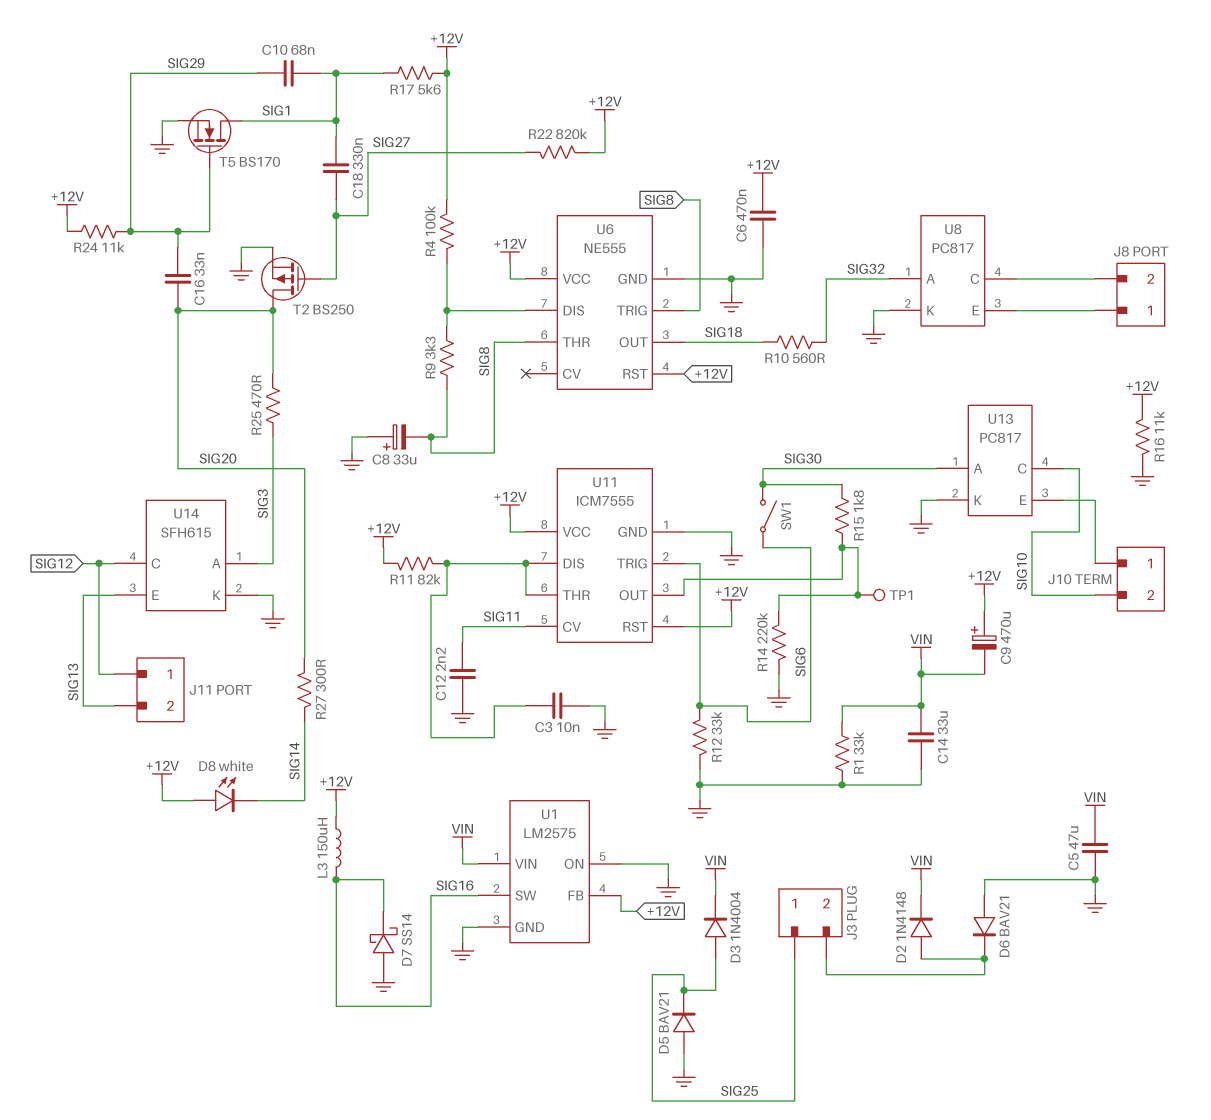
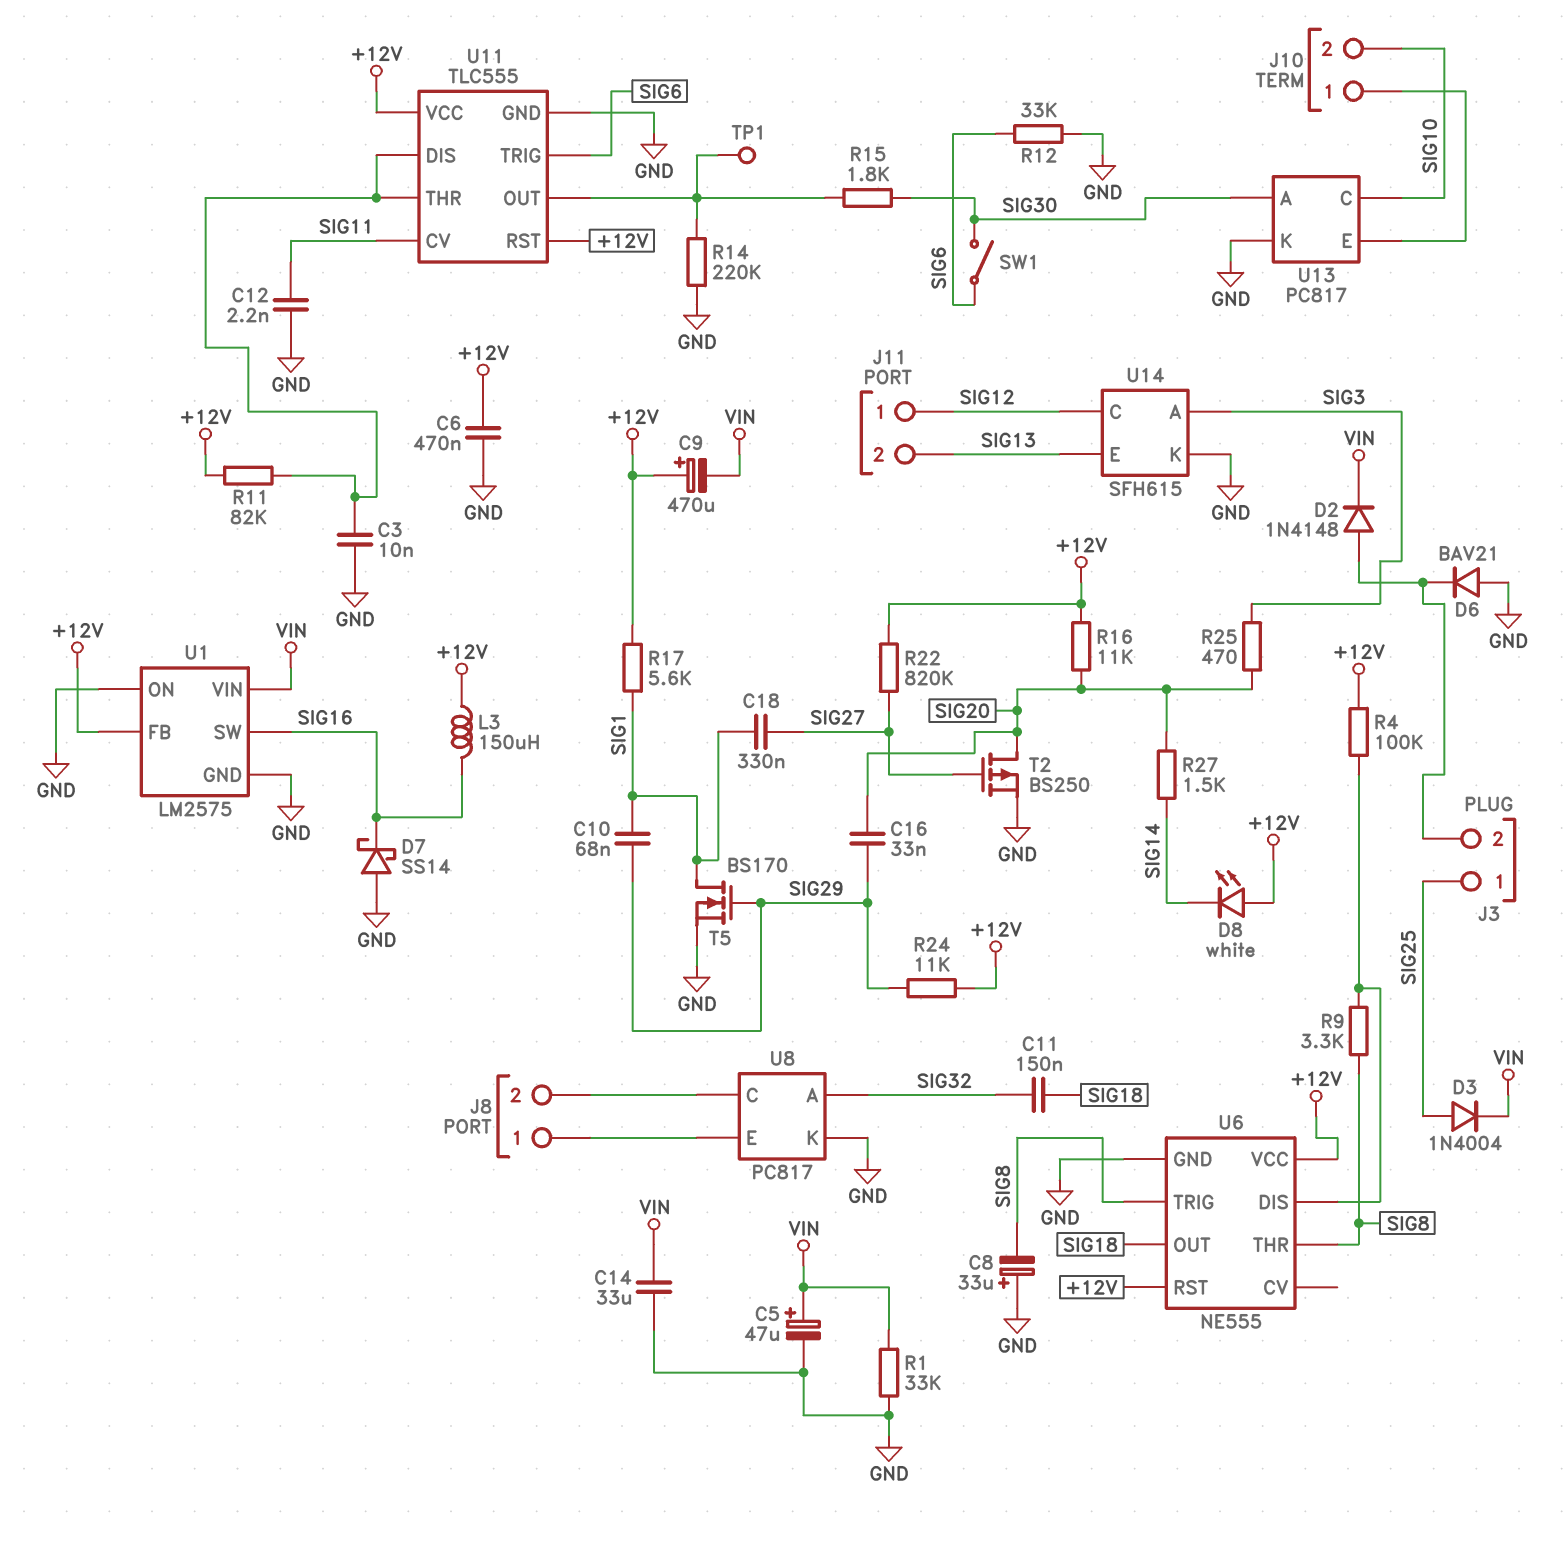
C5: 47uF (GND, VIN) -> 47uF (plus VIN, minus GND)
C11: none -> 150nF (SIG18, SIG32)
D5: diode BAV21 (A GND, K SIG25) -> none
R10: 560 (SIG18, SIG32) -> none
R16: 11k (+12V, GND) -> 11k (+12V, SIG20)
R27: 300 (SIG14, SIG20) -> 1.5k (SIG14, SIG20)
U11: ICM7555 -> TLC555

